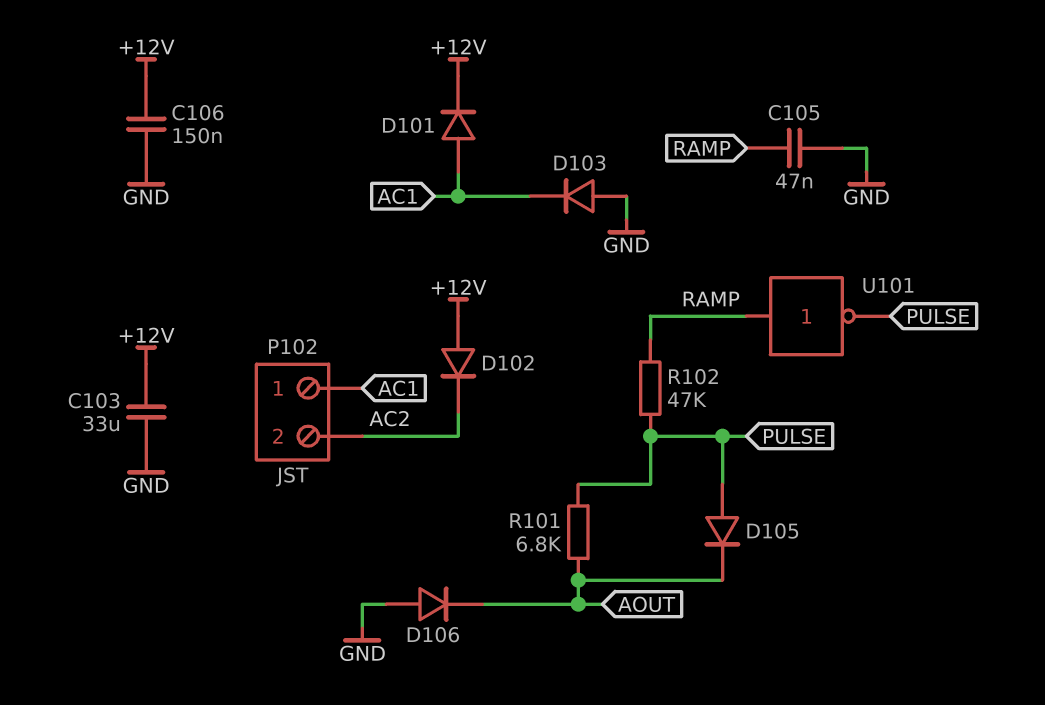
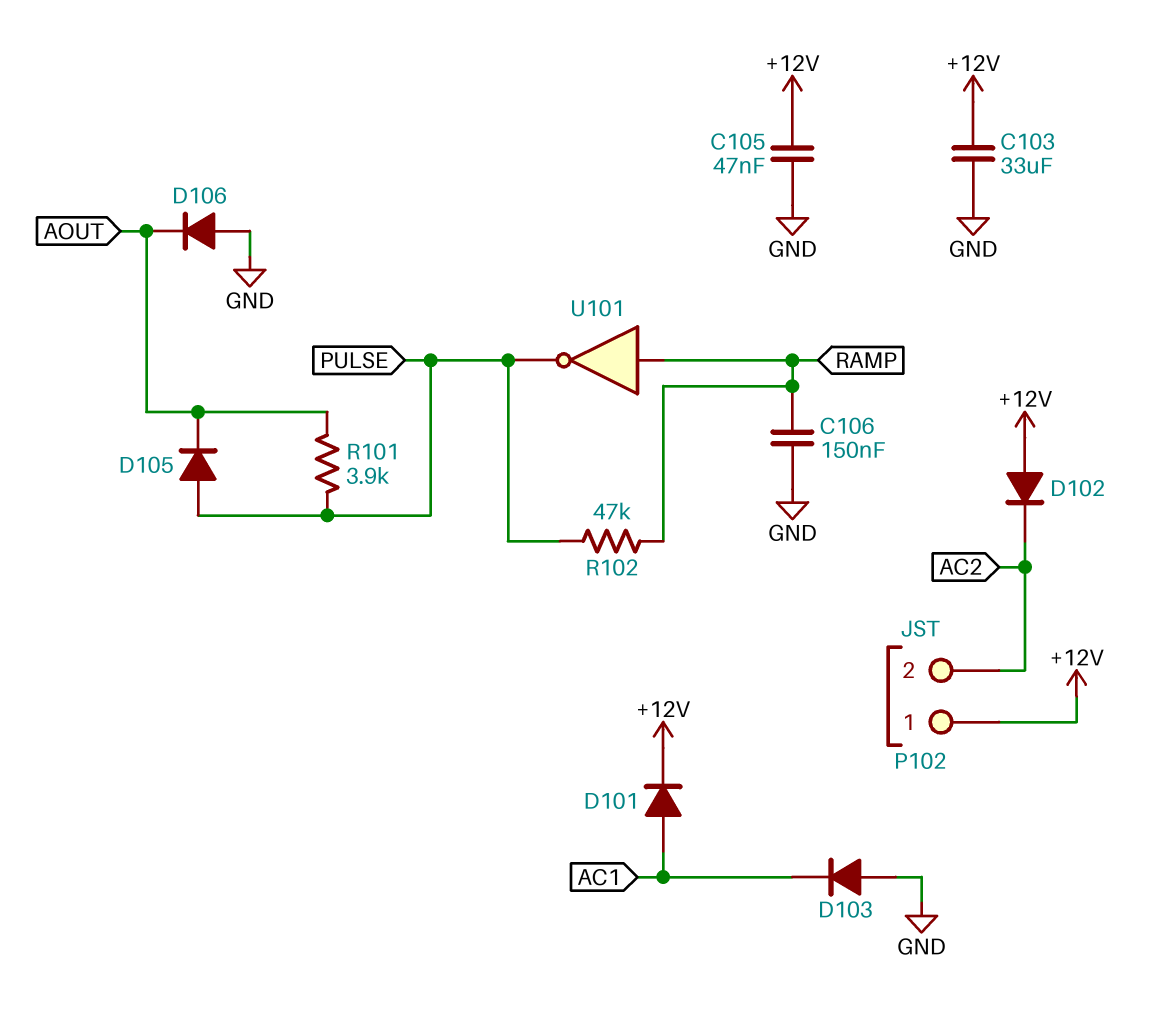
C105: 47nF (GND, RAMP) -> 47nF (+12V, GND)
C106: 150nF (+12V, GND) -> 150nF (GND, RAMP)
P102 pin 1: AC1 -> +12V
R101: 6.8k (AOUT, PULSE) -> 3.9k (AOUT, PULSE)

